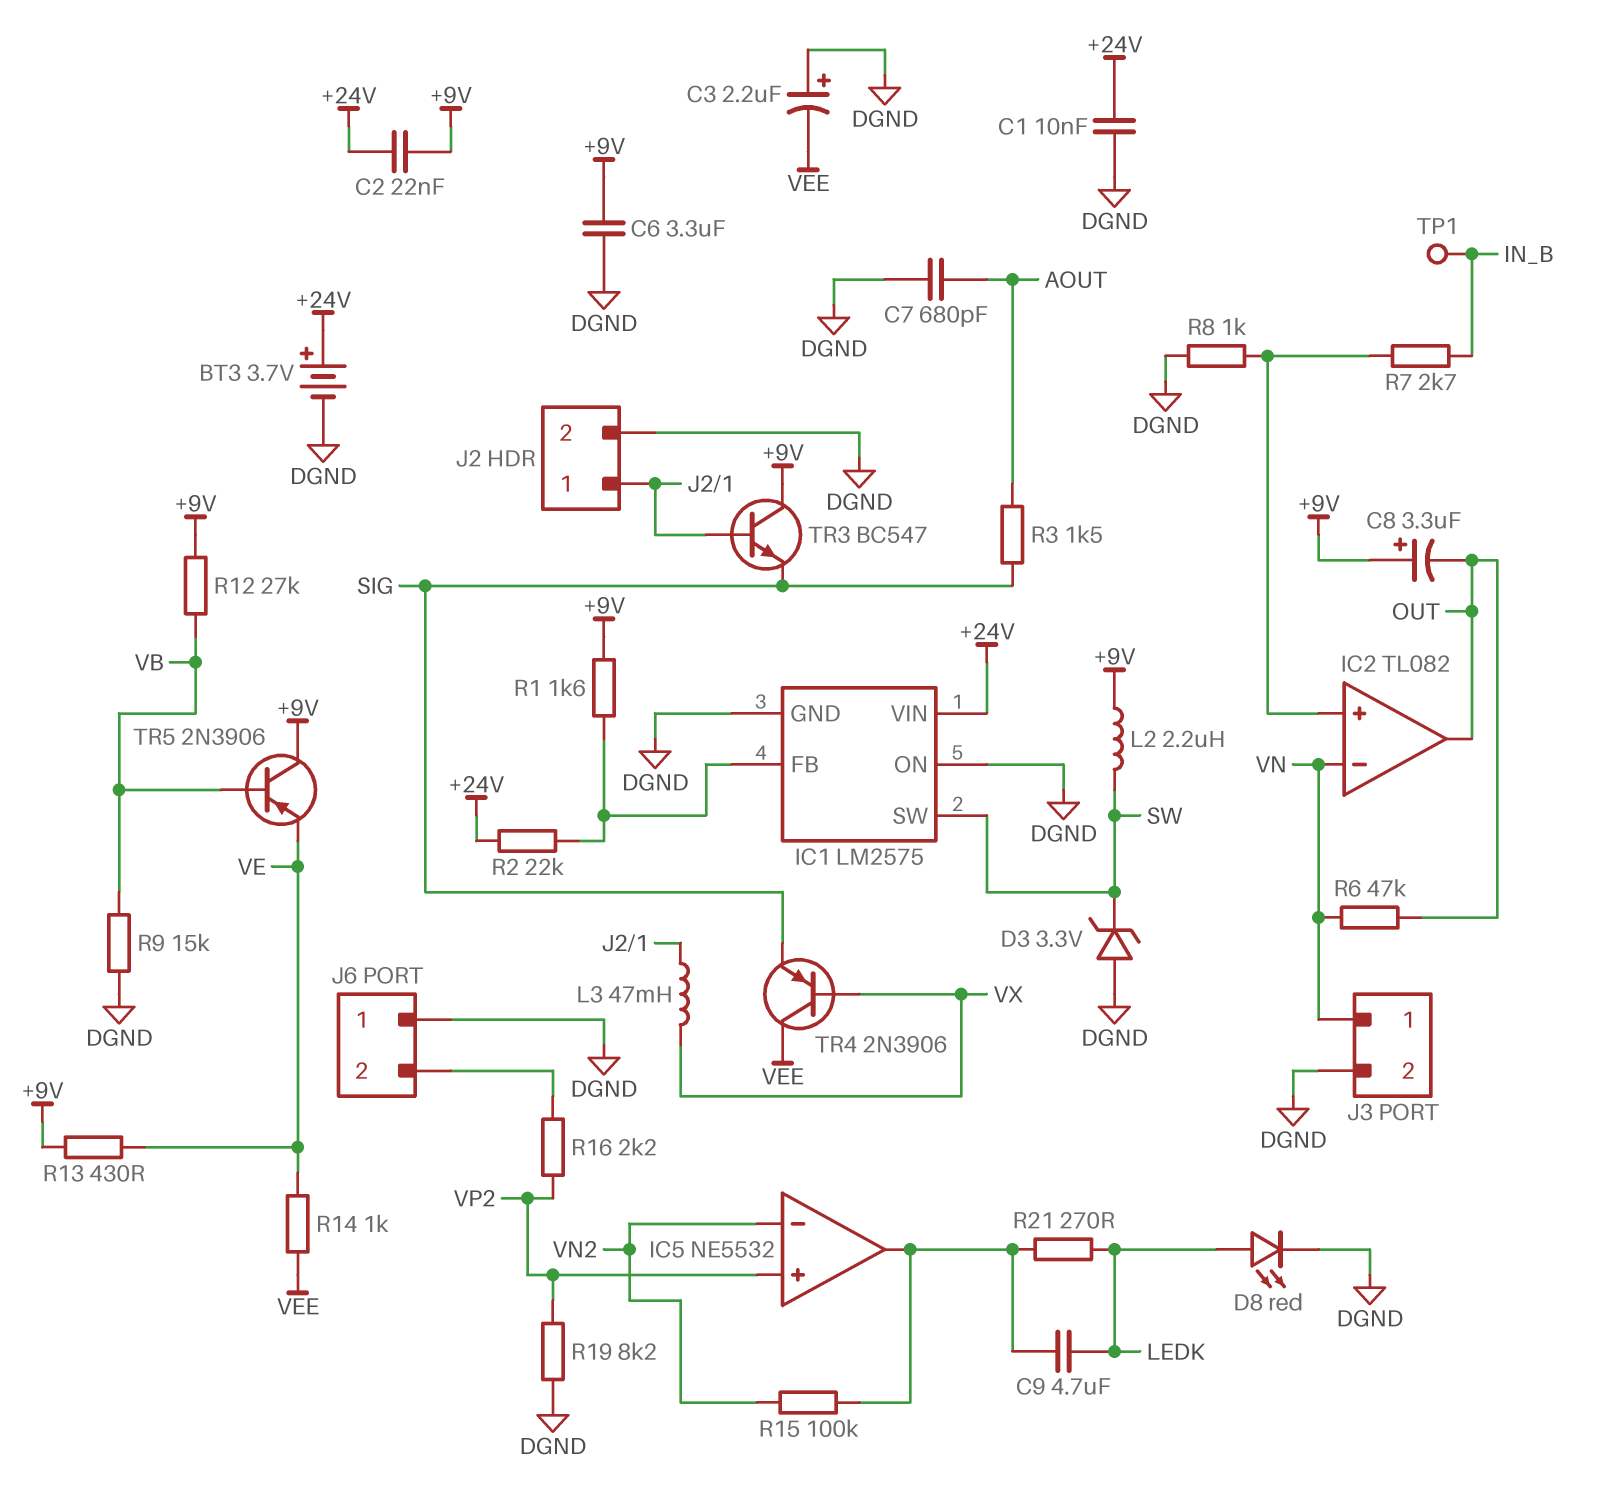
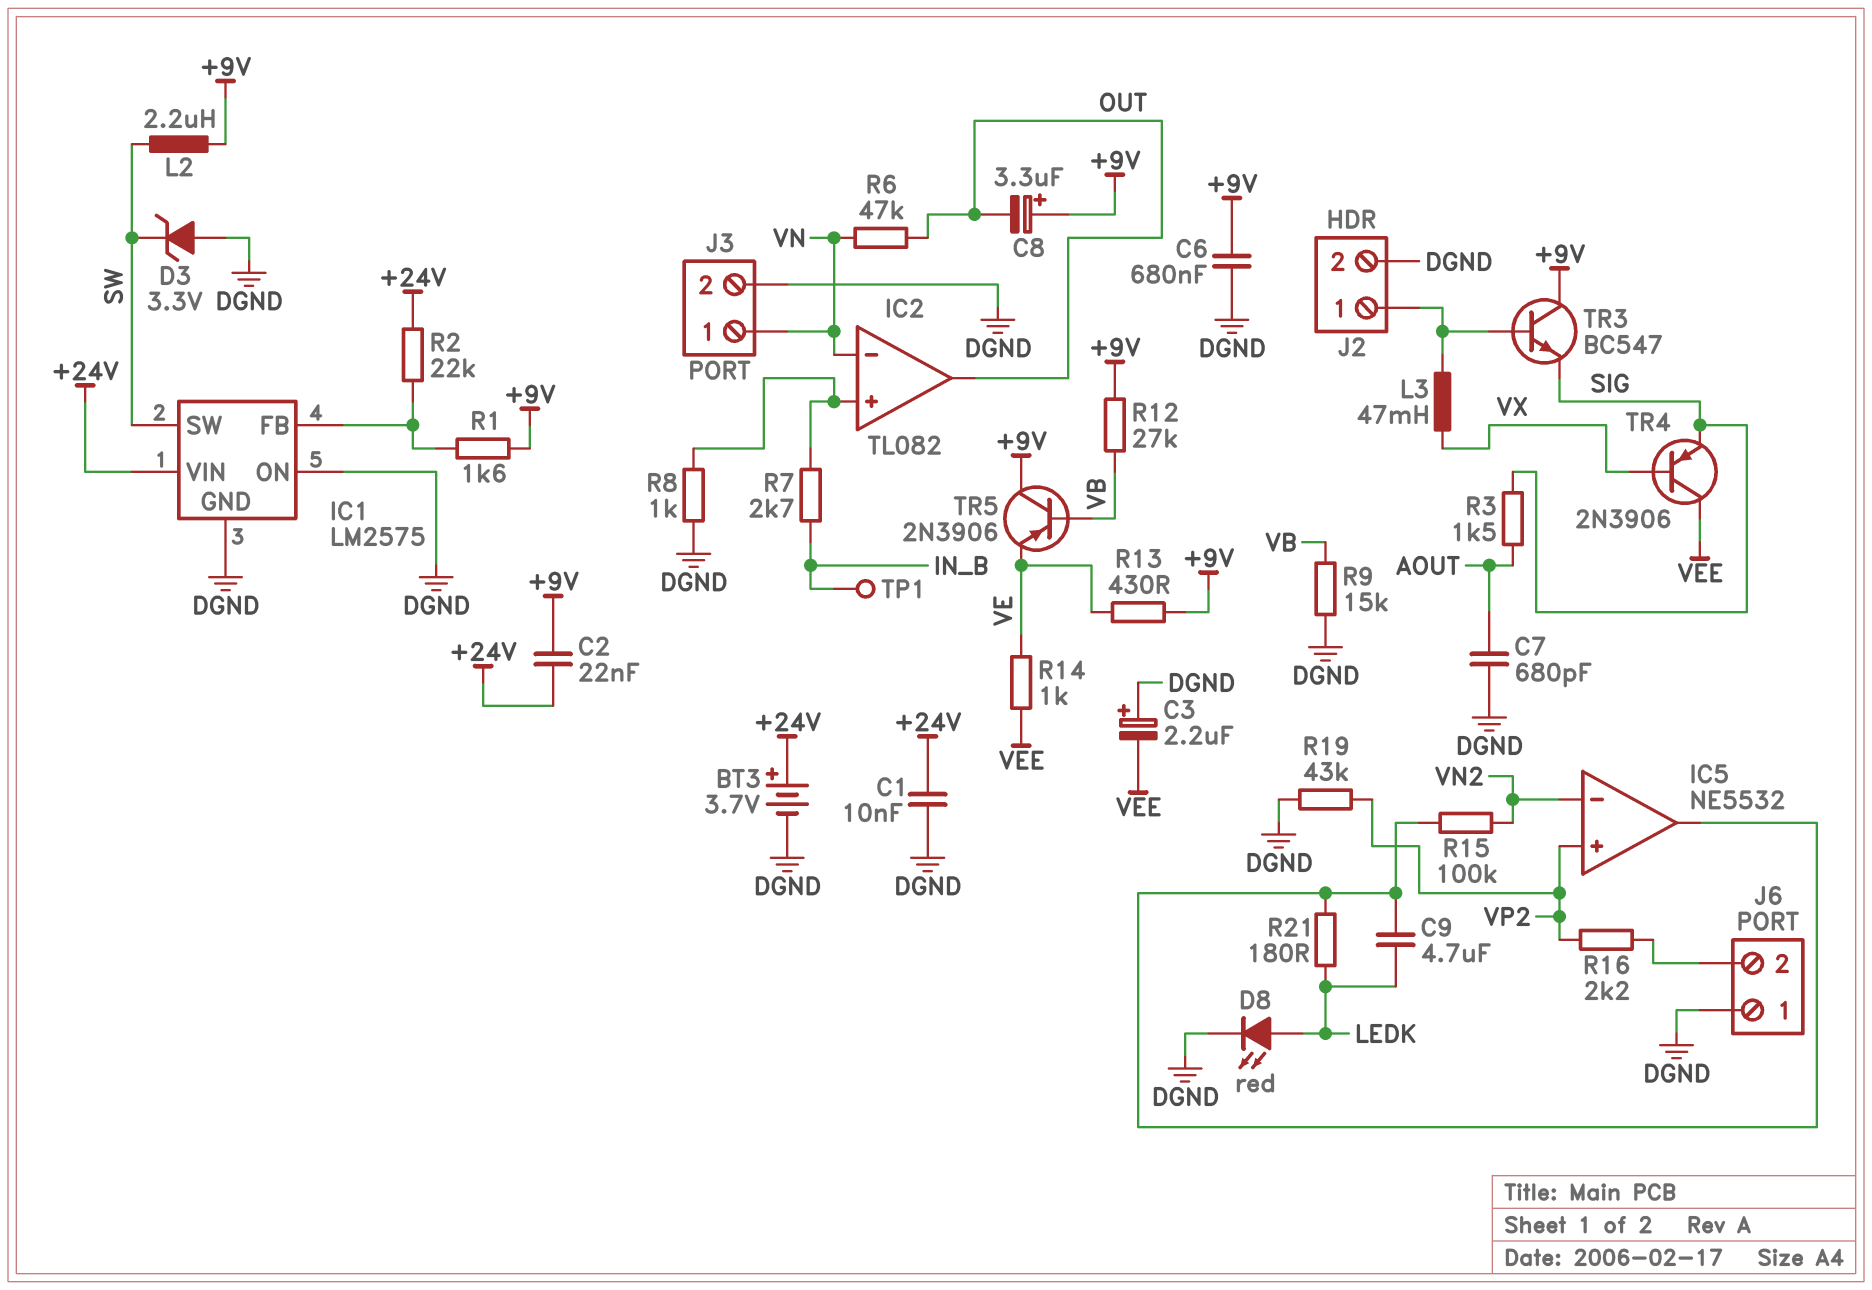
C6: 3.3uF (+9V, DGND) -> 680nF (+9V, DGND)
R19: 8.2k (DGND, VP2) -> 43k (DGND, VP2)
R21: 270 (IC5/out, LEDK) -> 180 (IC5/out, LEDK)

